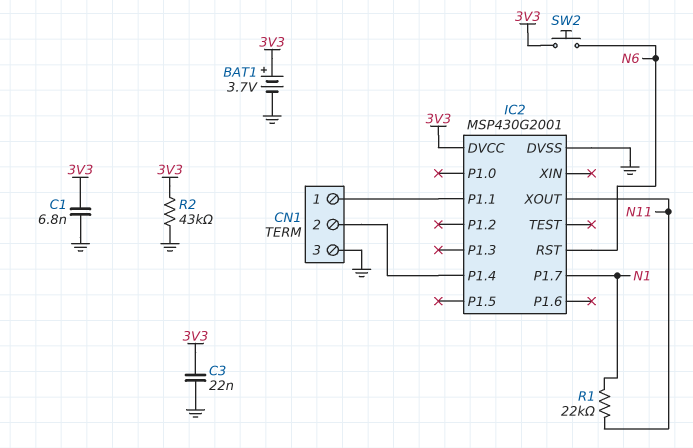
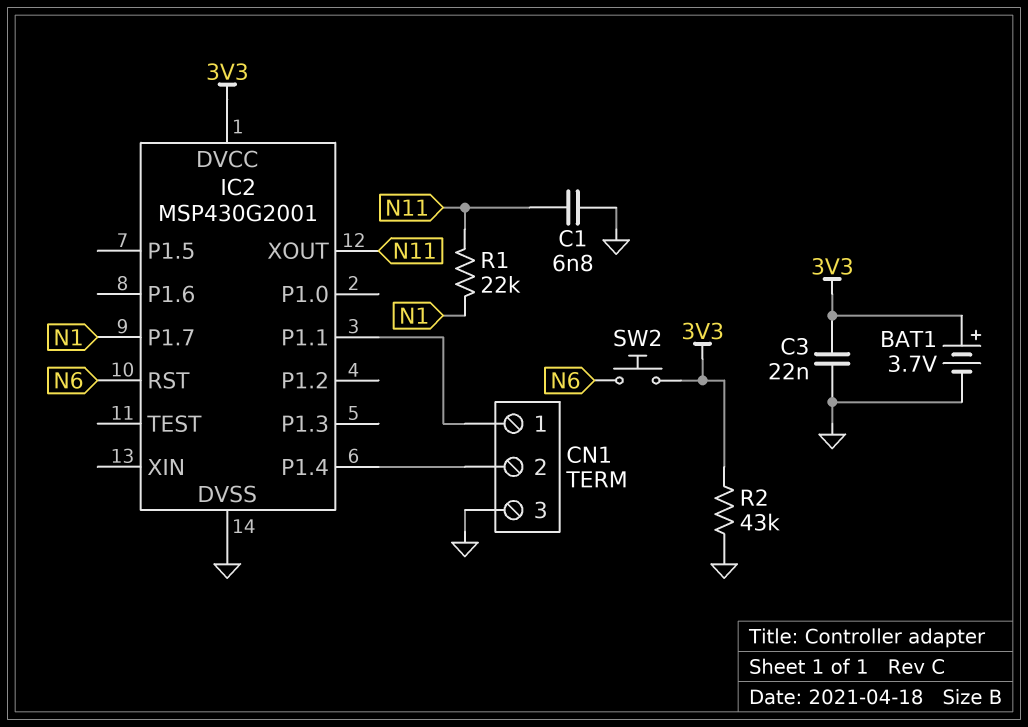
C1: 6.8nF (3V3, GND) -> 6.8nF (GND, N11)

